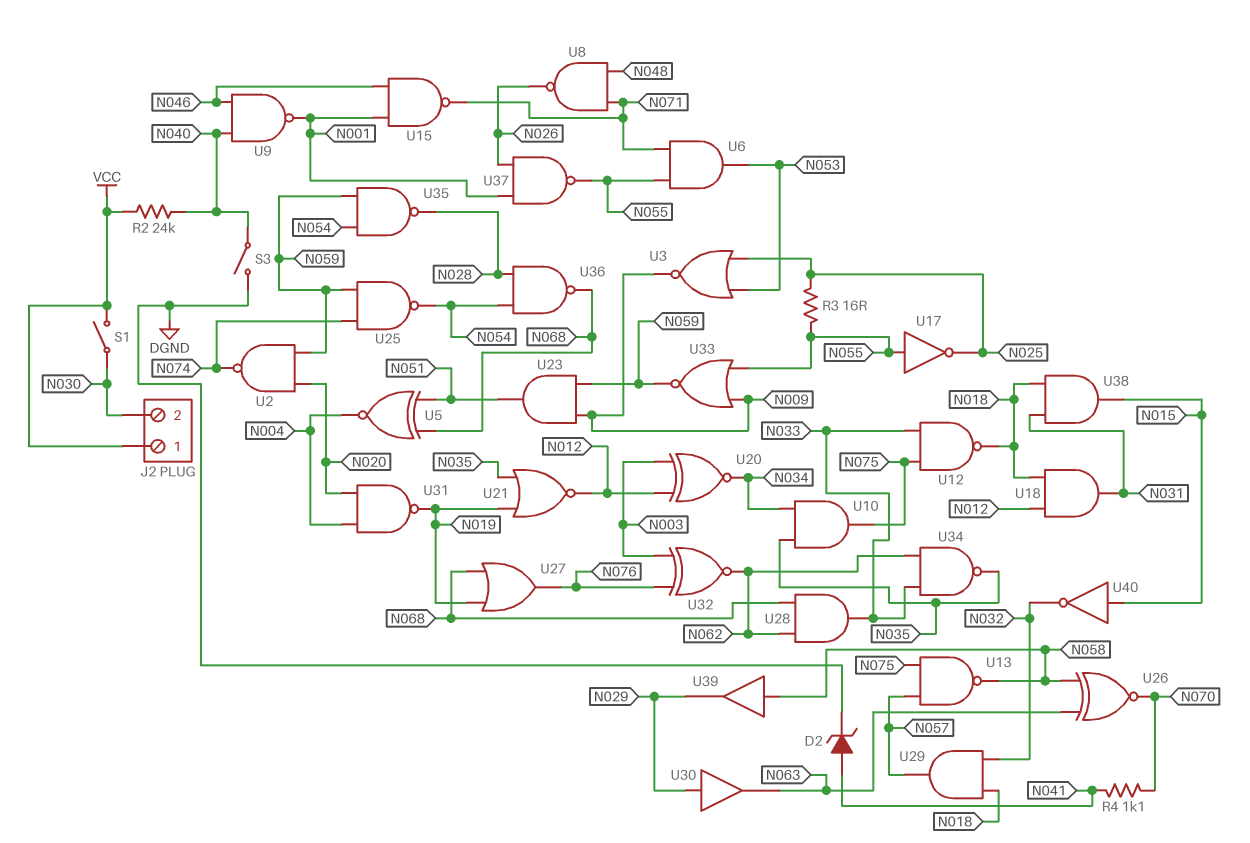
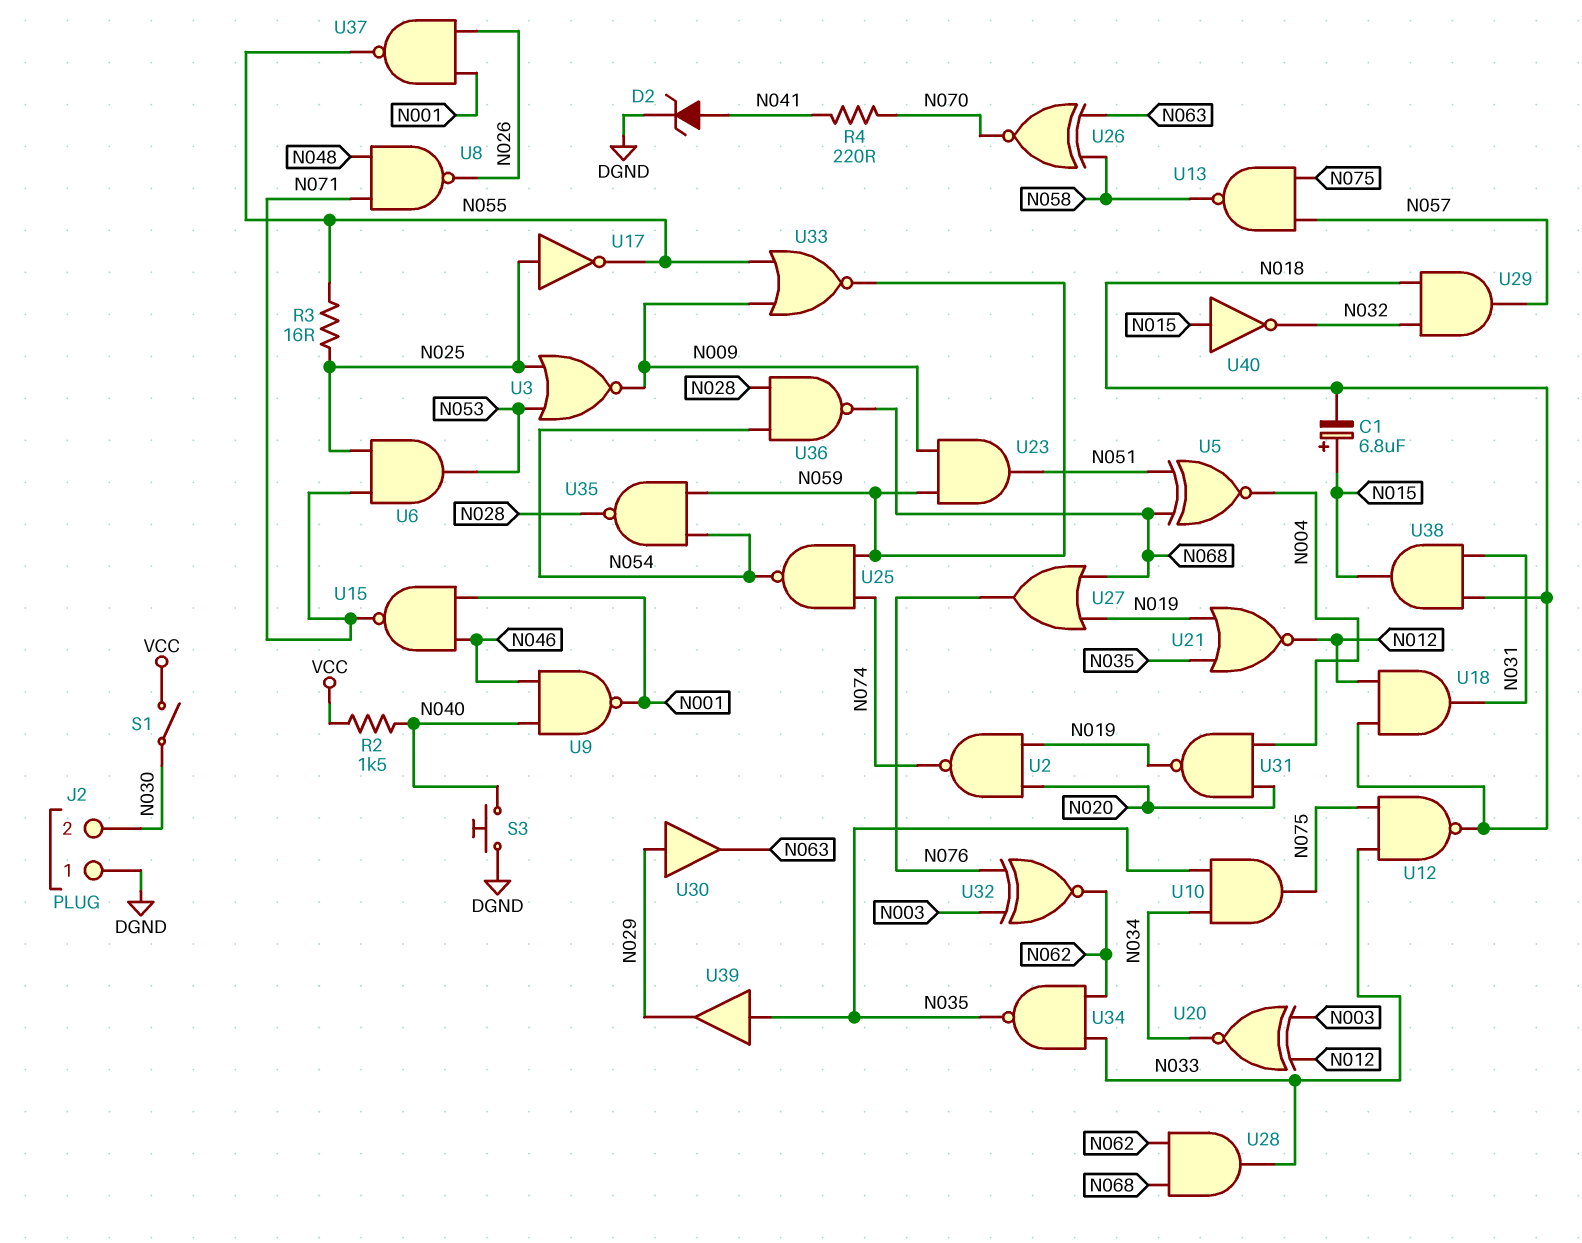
C1: none -> 6.8uF (plus N015, minus N018)
J2 pin 1: VCC -> DGND
R2: 24k (N040, VCC) -> 1.5k (N040, VCC)
R4: 1.1k (N041, N070) -> 220 (N041, N070)
S3: switch (DGND, N040) -> button (DGND, N040)
U2: NAND (in N020, in N059, out N074) -> NAND (in N019, in N020, out N074)
U6: AND (in N055, in N071, out N053) -> AND (in N025, in N071, out N053)
U17: NOT (in N055, out N025) -> NOT (in N025, out N055)
U39: buffer (in N058, out N029) -> buffer (in N035, out N029)

